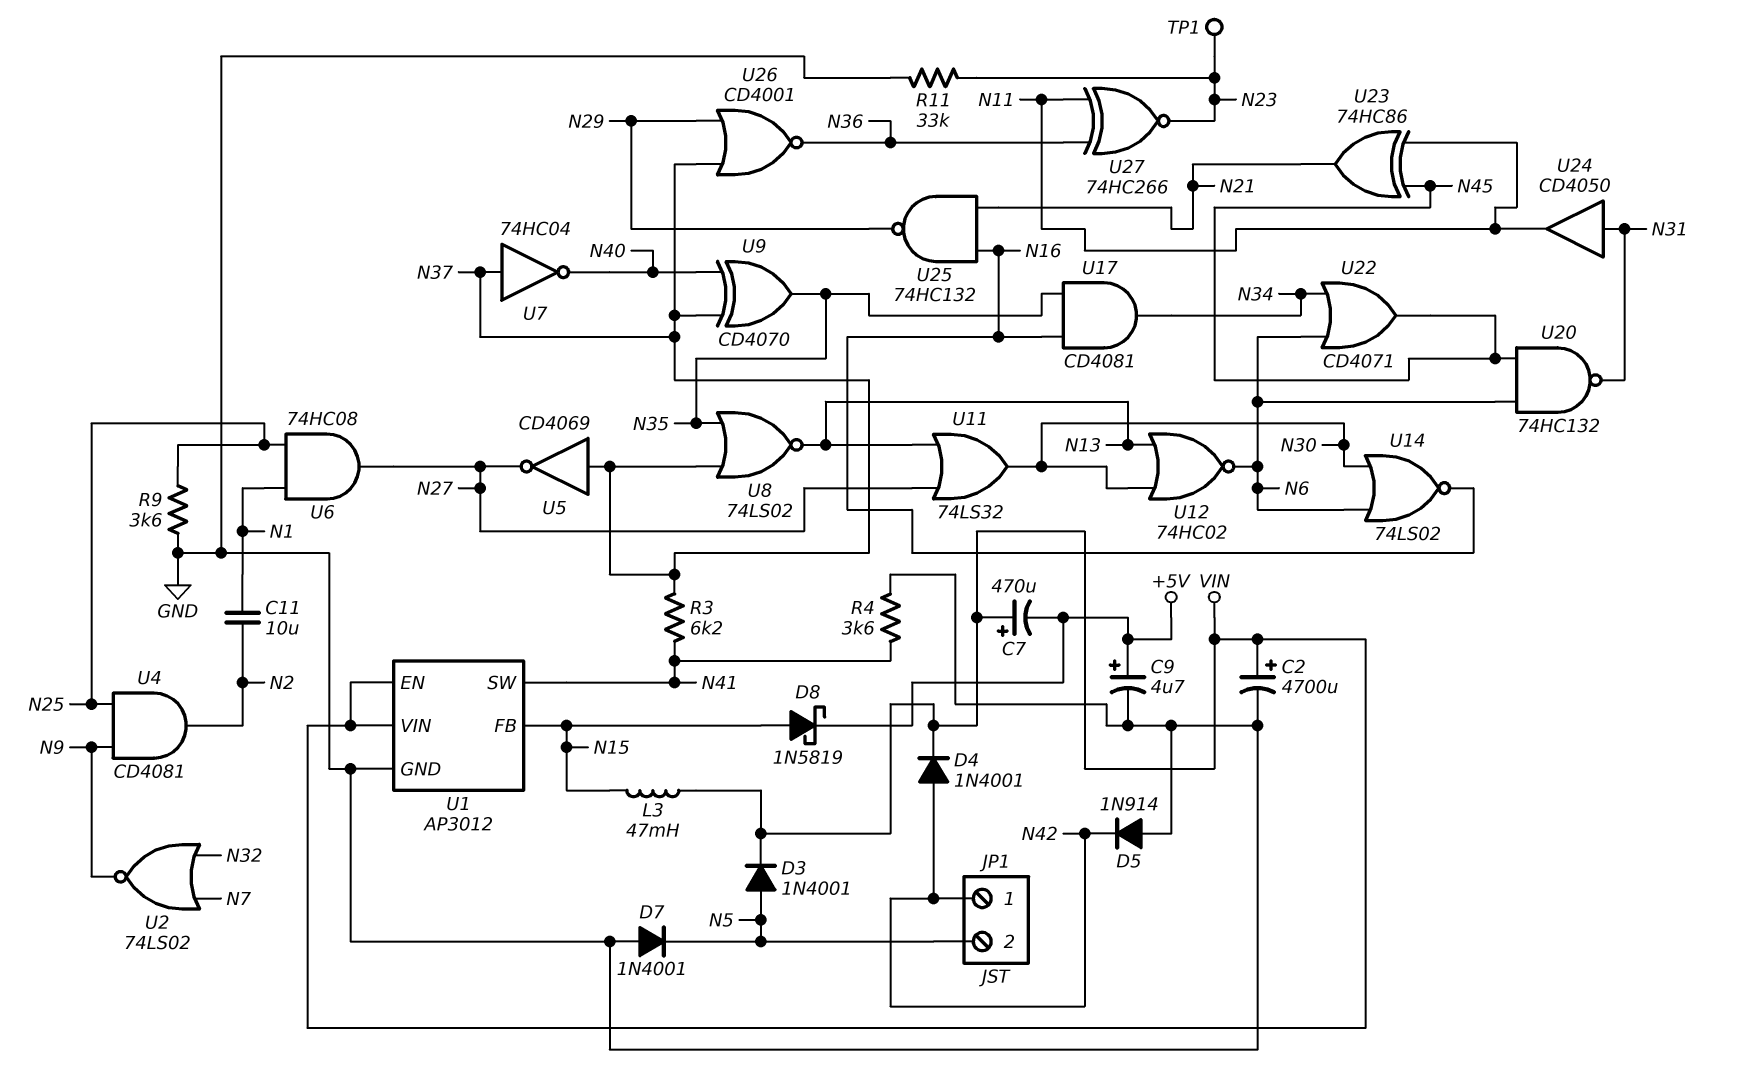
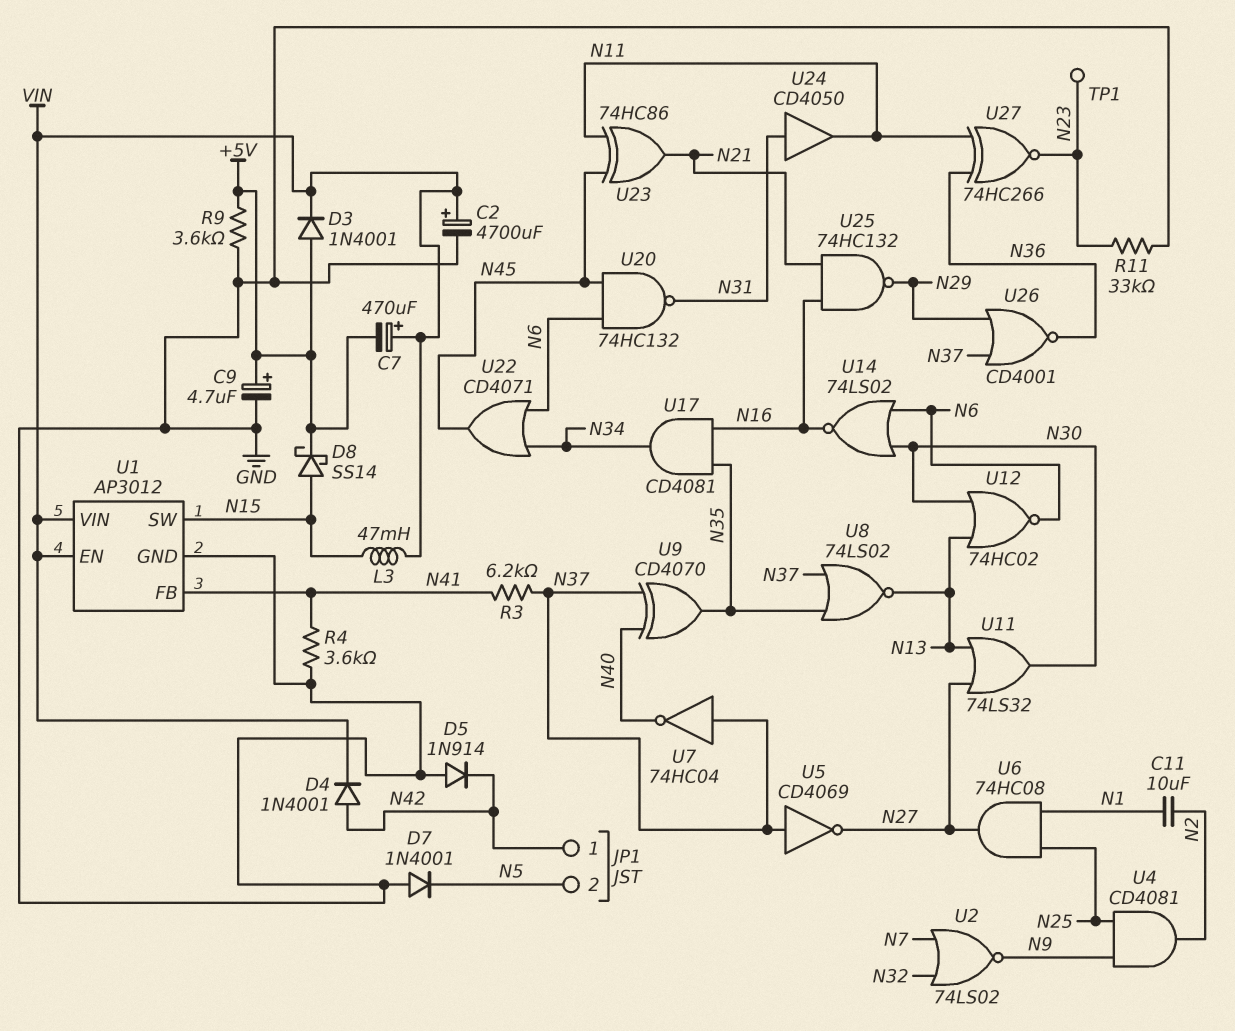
D3: diode 1N4001 (A N5, K VIN) -> diode 1N4001 (A +5V, K VIN)
D8: schottky 1N5819 (A N15, K +5V) -> schottky SS14 (A N15, K +5V)
R9: 3.6k (GND, N25) -> 3.6k (+5V, GND)
U1 pin FB: N15 -> N41
U1 pin SW: N41 -> N15

